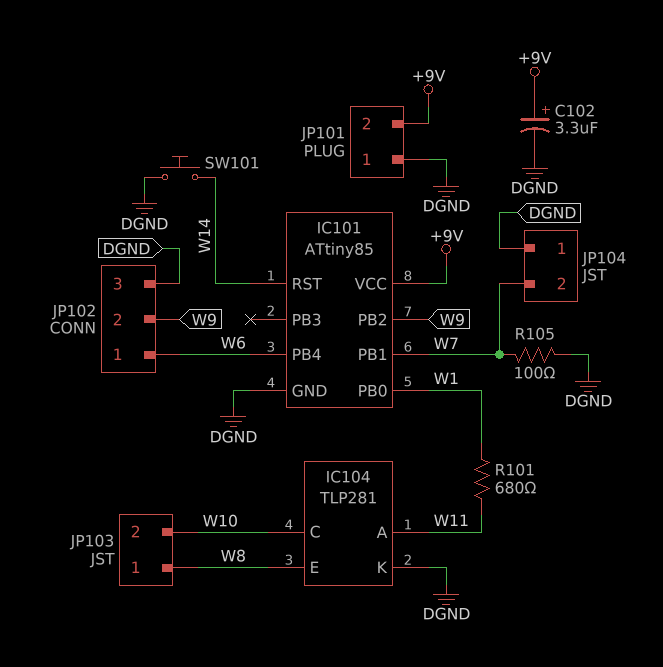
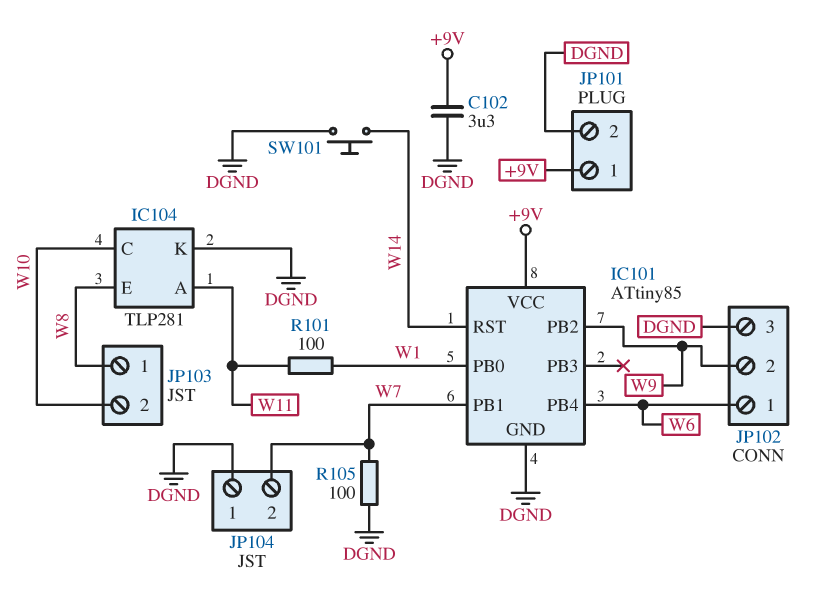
C102: 3.3uF (plus +9V, minus DGND) -> 3.3uF (+9V, DGND)
JP101 pin 1: DGND -> +9V
JP101 pin 2: +9V -> DGND
R101: 680 (W1, W11) -> 100 (W1, W11)

